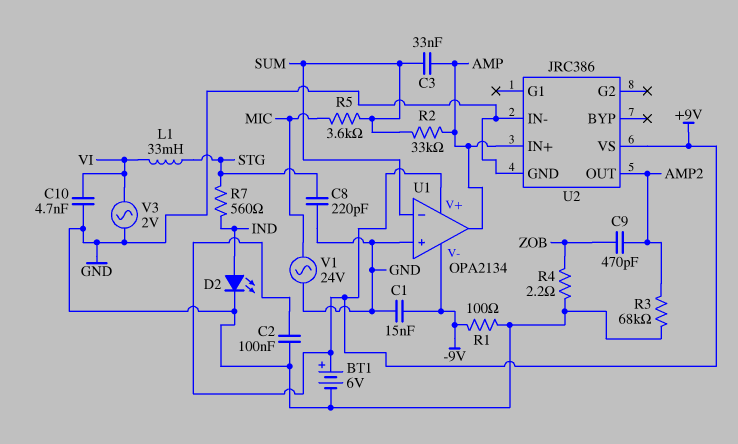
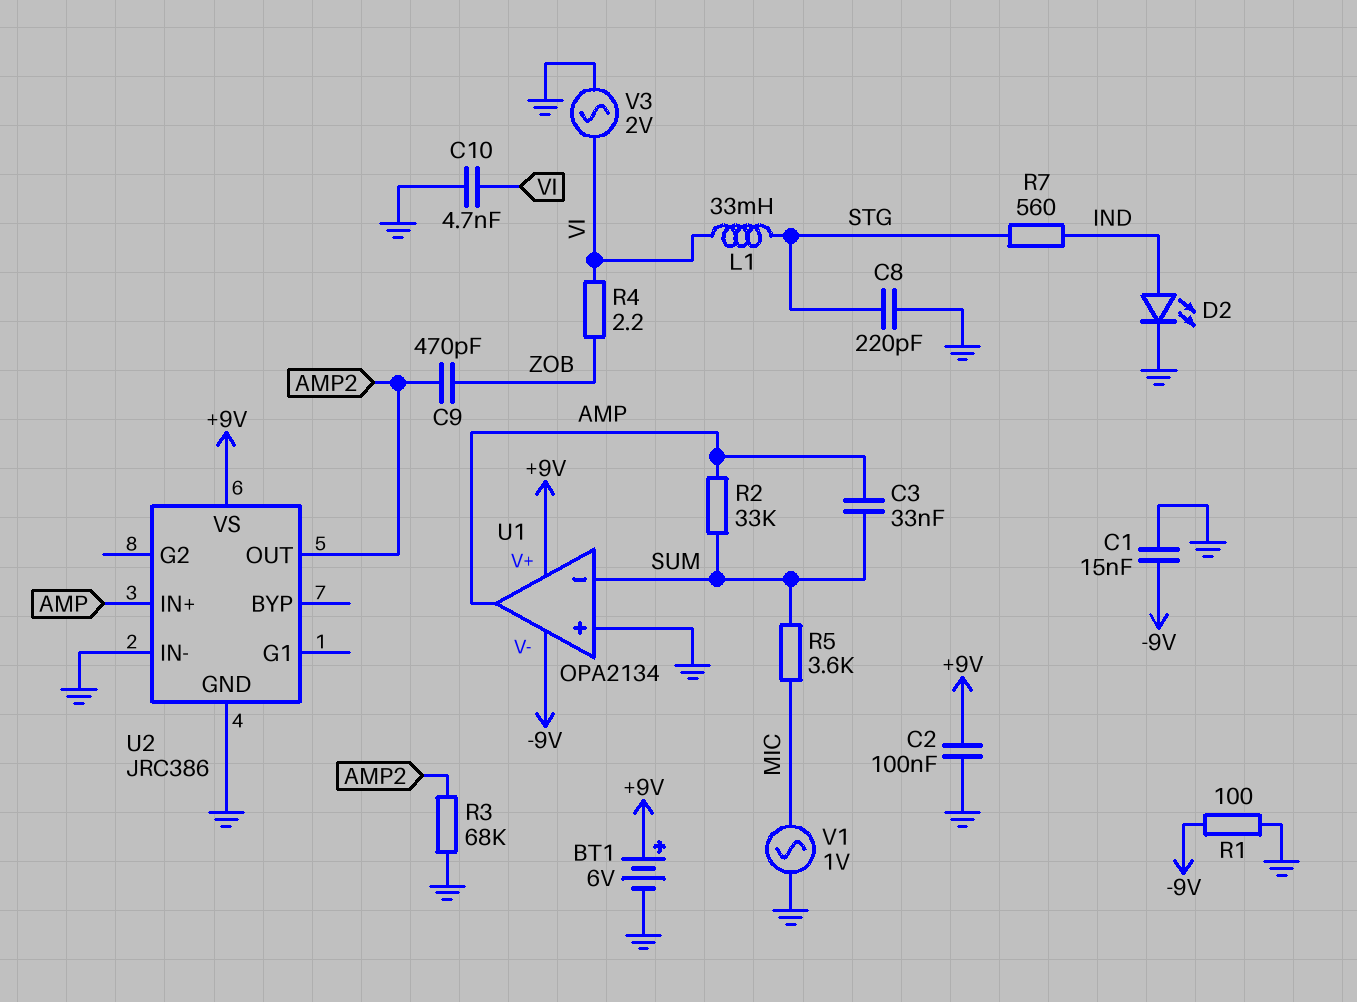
R4: 2.2 (GND, ZOB) -> 2.2 (VI, ZOB)
V1: AC 24V (GND, MIC) -> AC 1V (GND, MIC)

